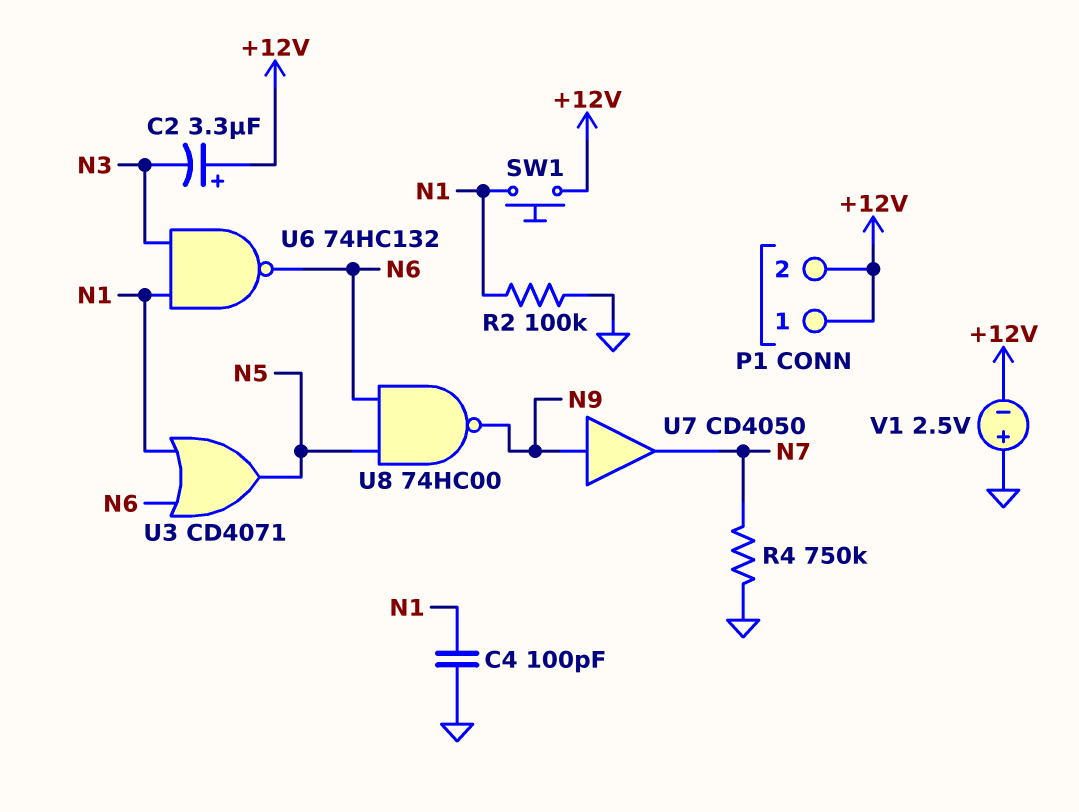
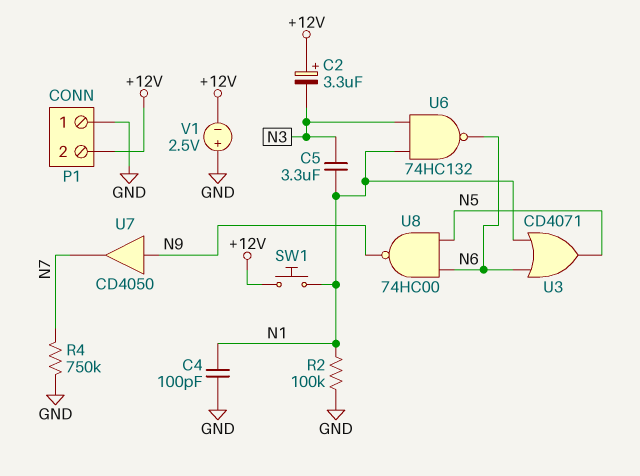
C5: none -> 3.3uF (N1, N3)
P1 pin 1: +12V -> GND

